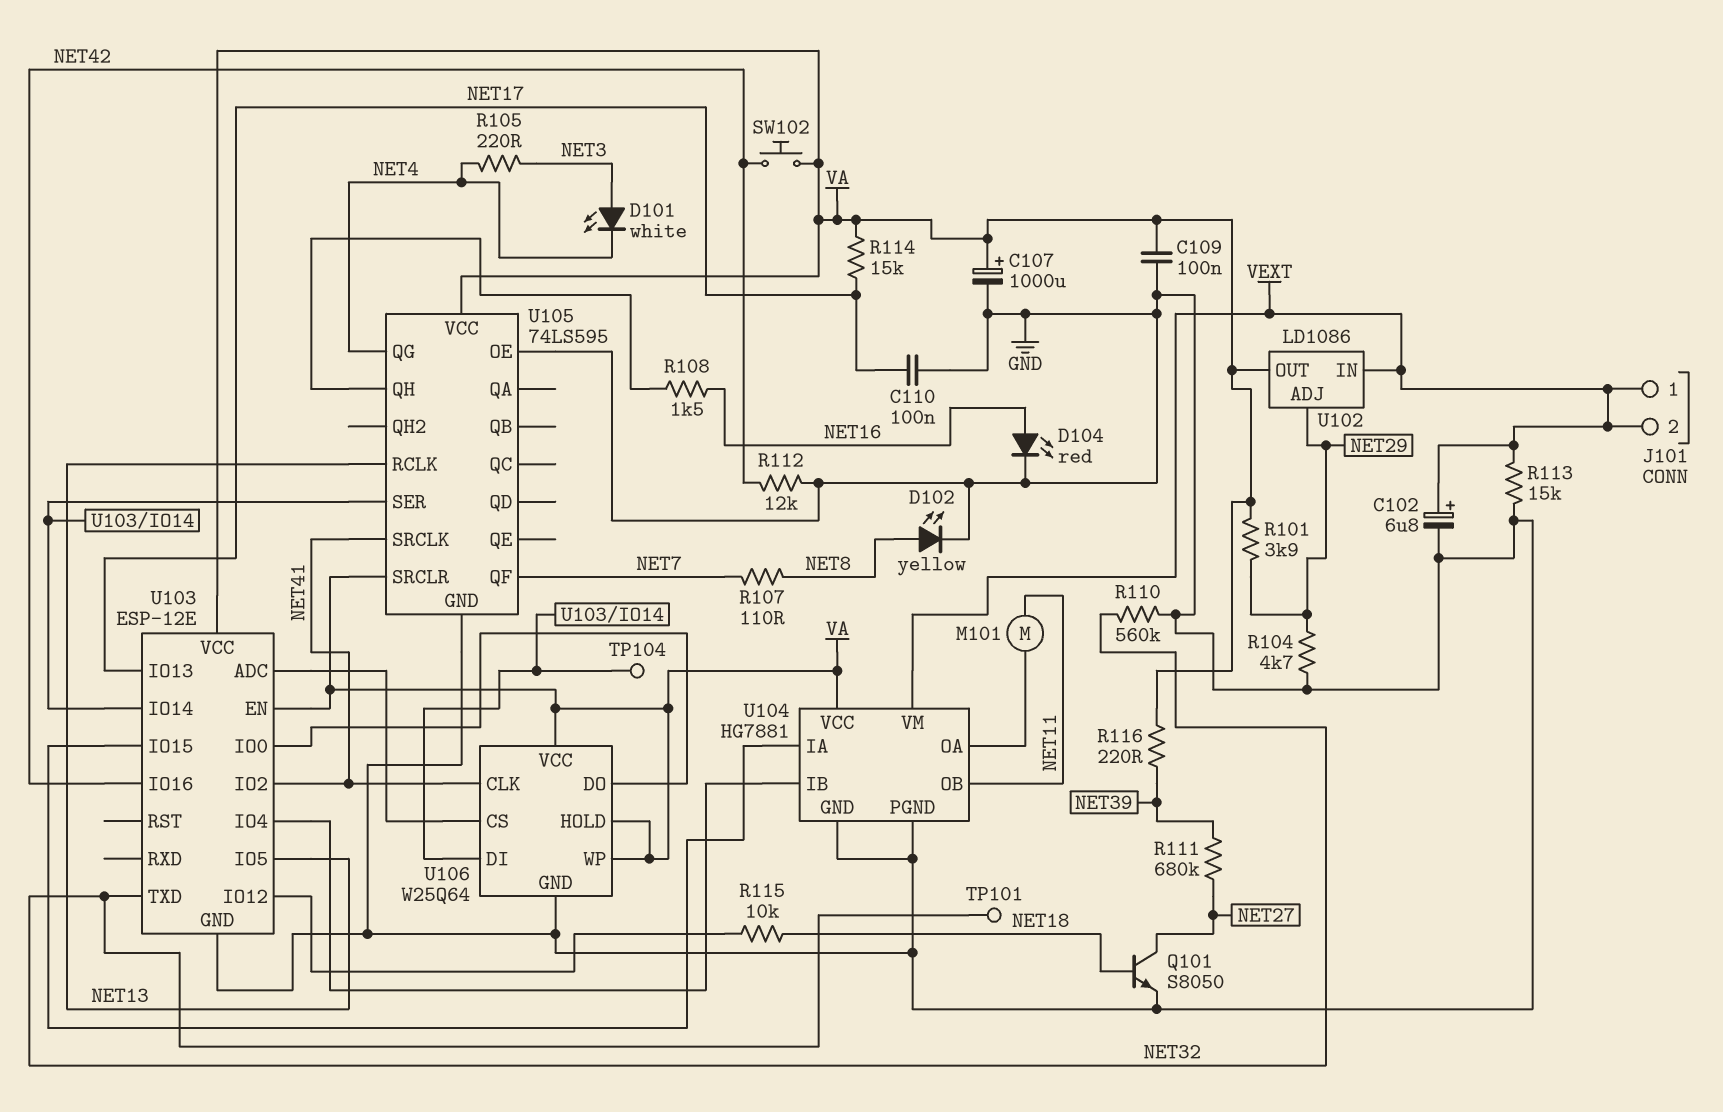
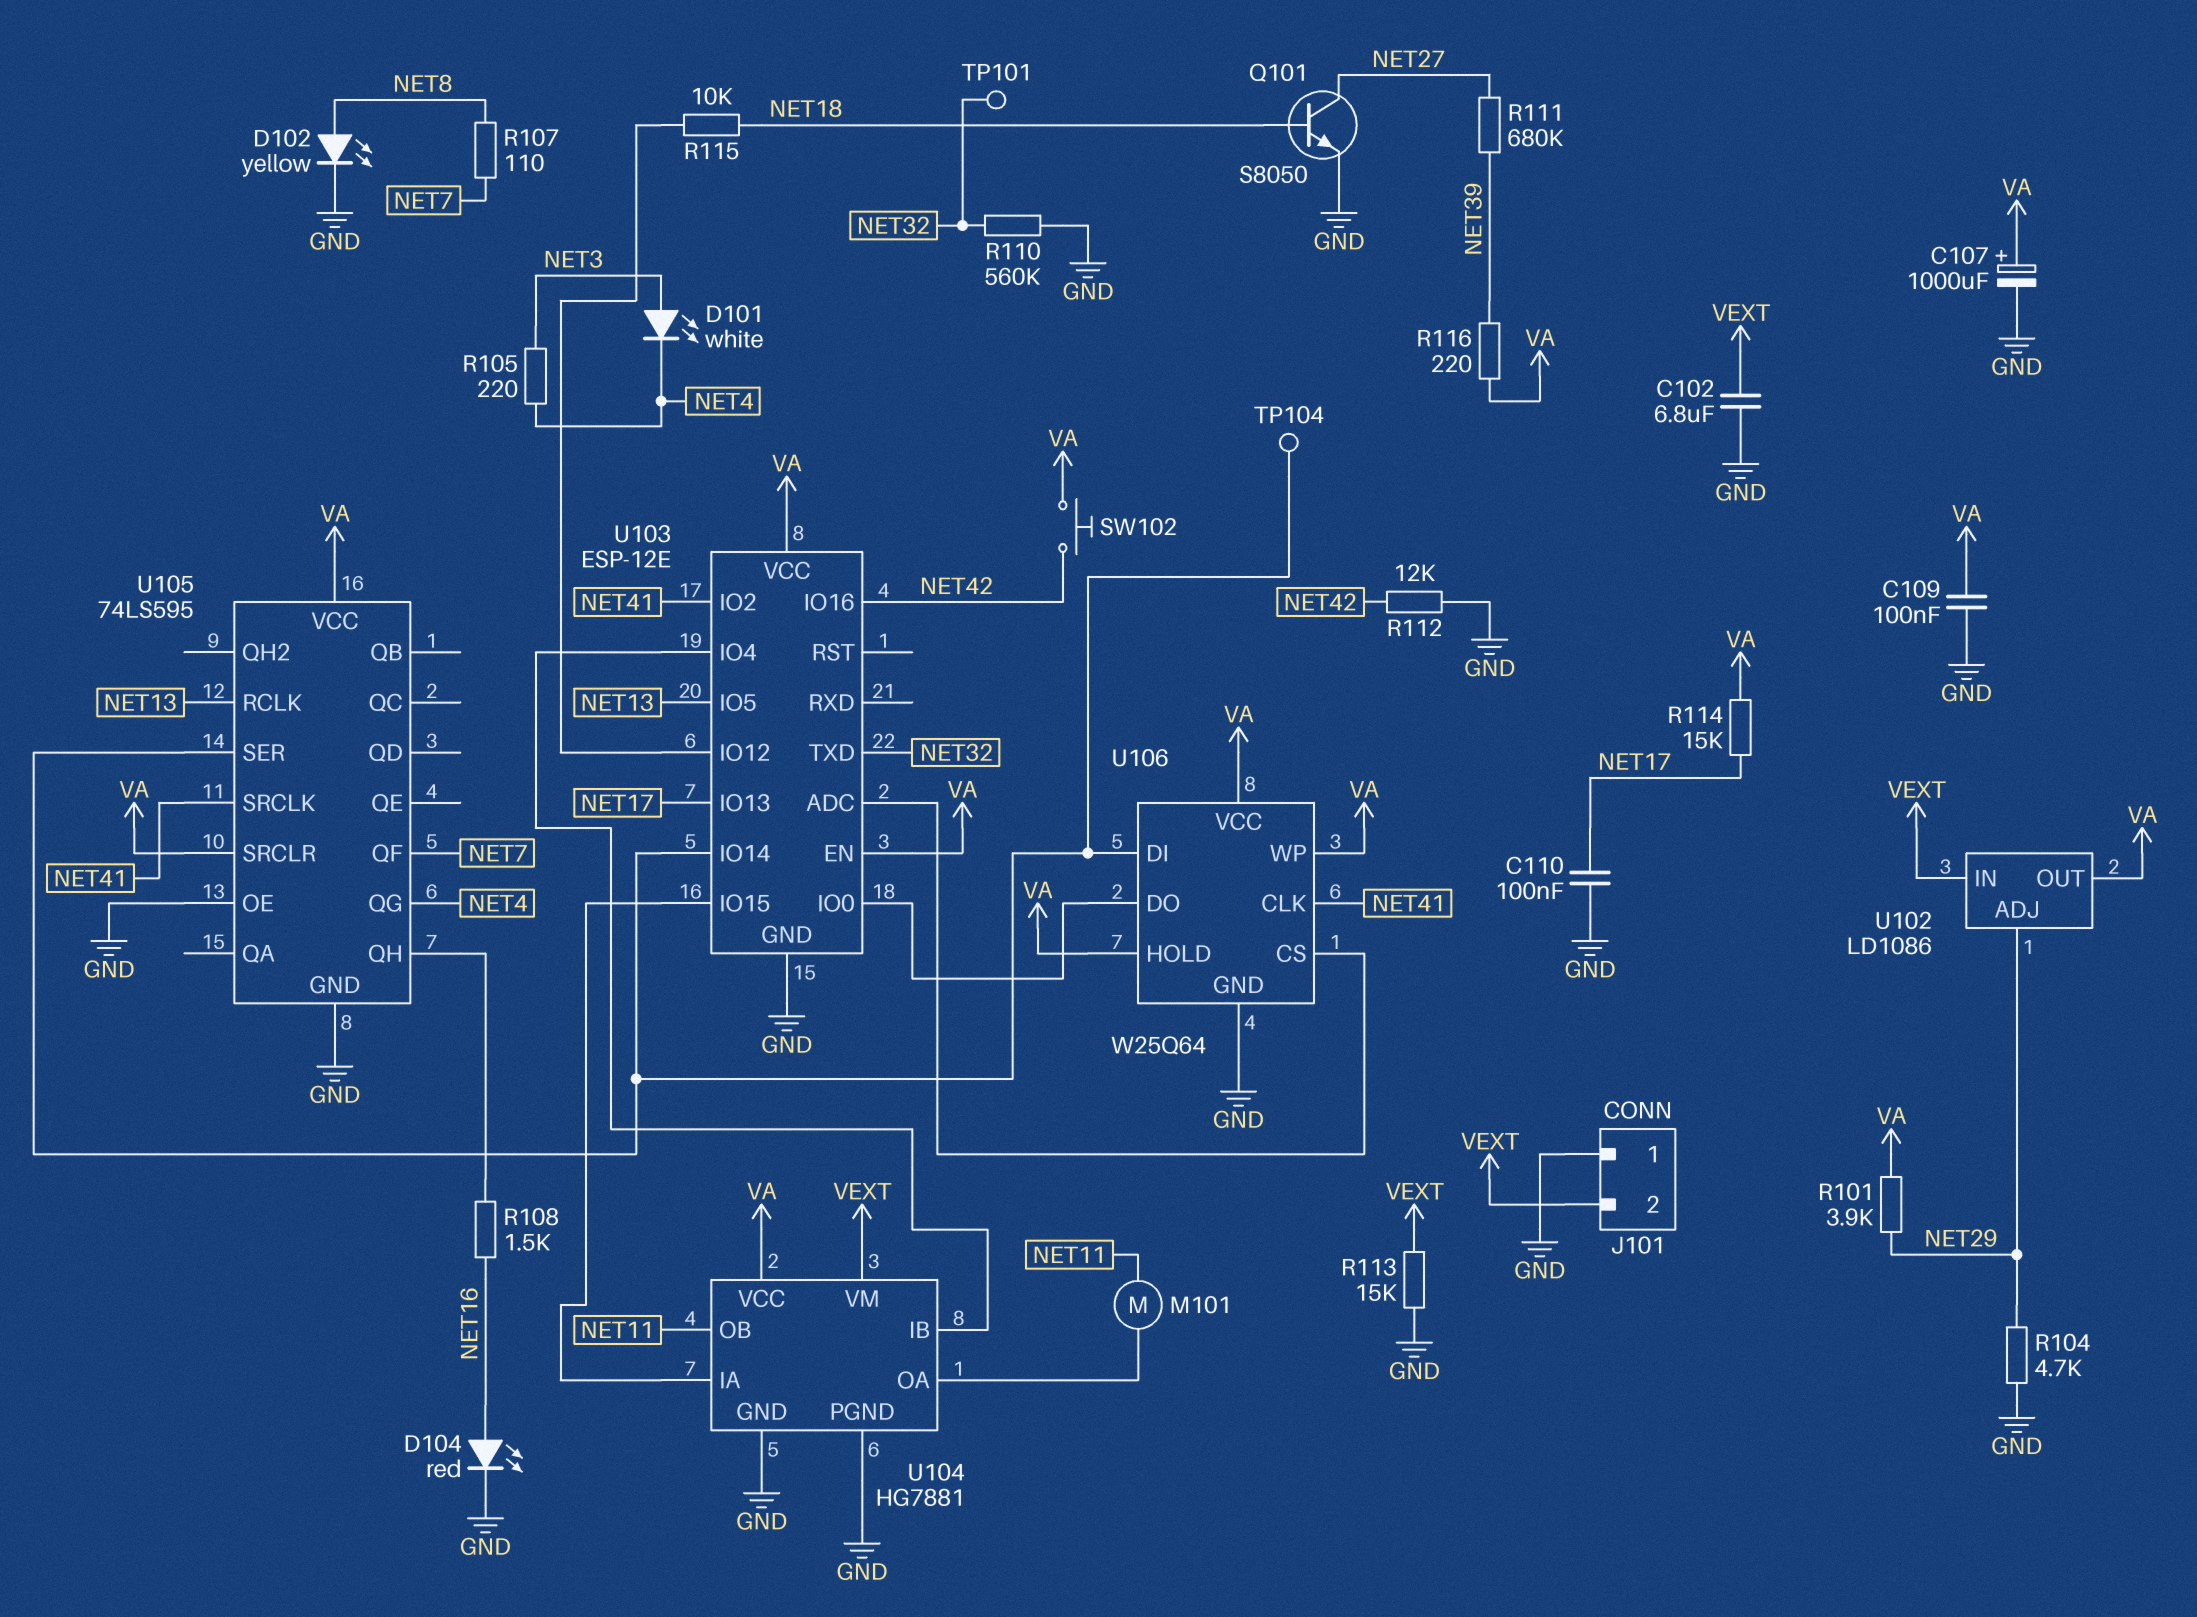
C102: 6.8uF (plus VEXT, minus GND) -> 6.8uF (GND, VEXT)
J101 pin 1: VEXT -> GND

